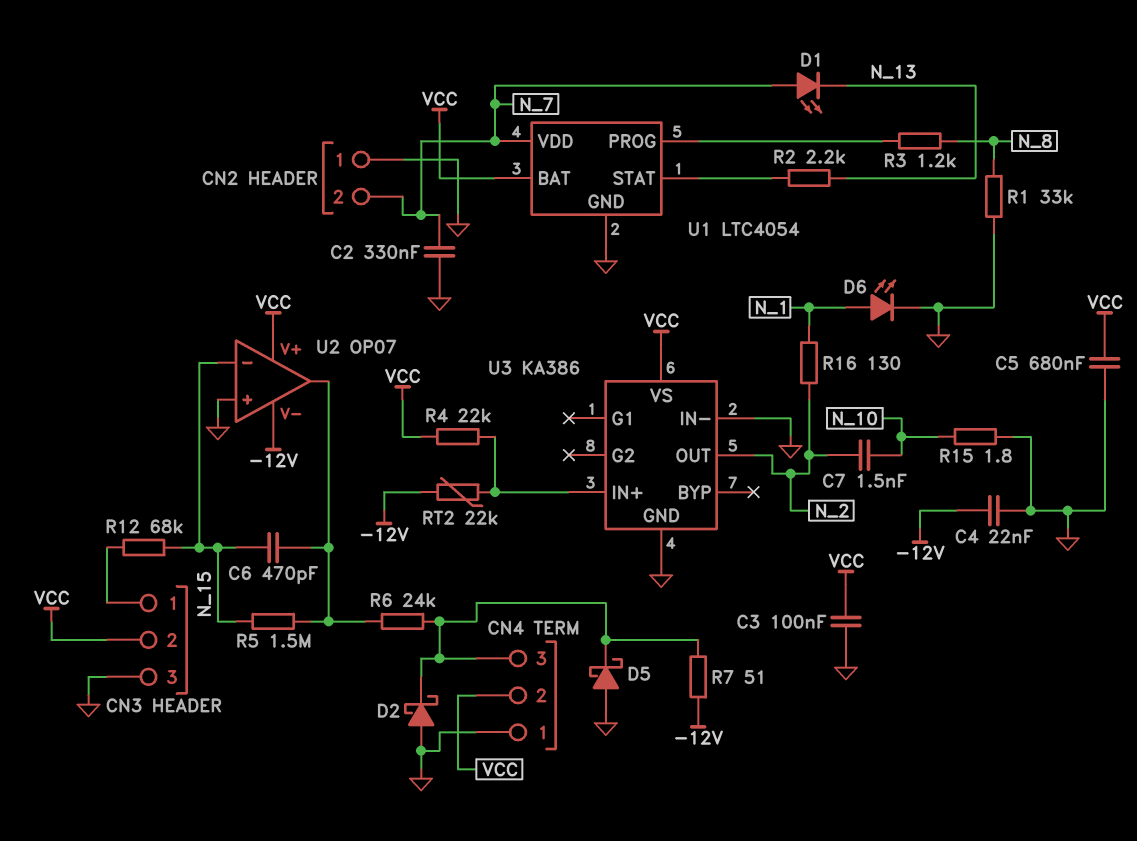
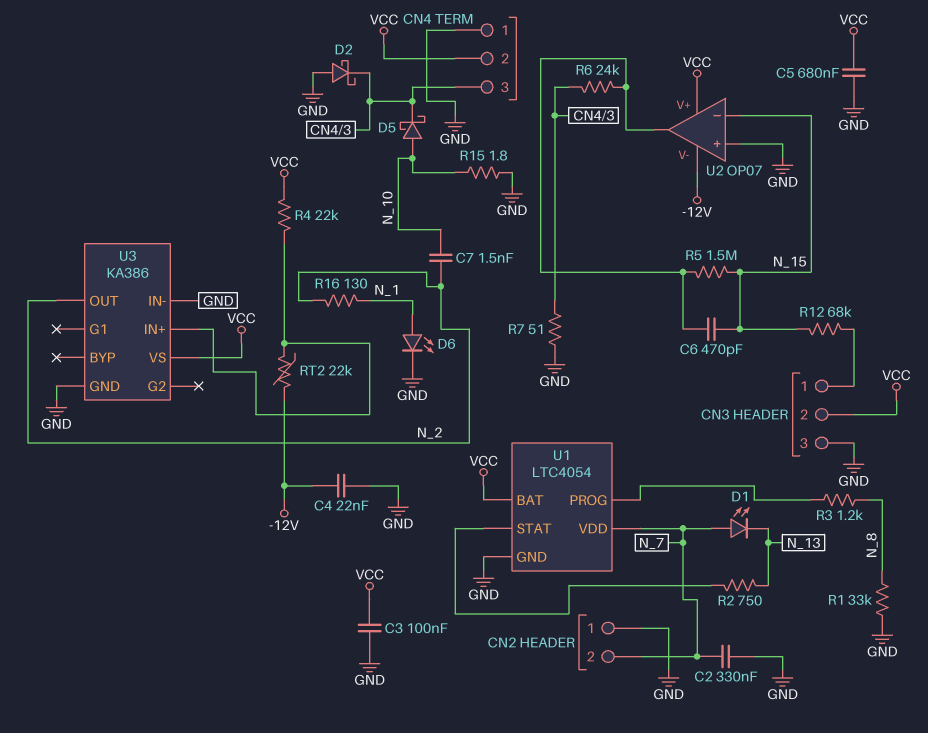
D5: schottky (A GND, K CN4/3) -> schottky (A N_10, K CN4/3)
R2: 2.2k (N_13, U1/STAT) -> 750 (N_13, U1/STAT)
R7: 51 (-12V, CN4/3) -> 51 (CN4/3, GND)

